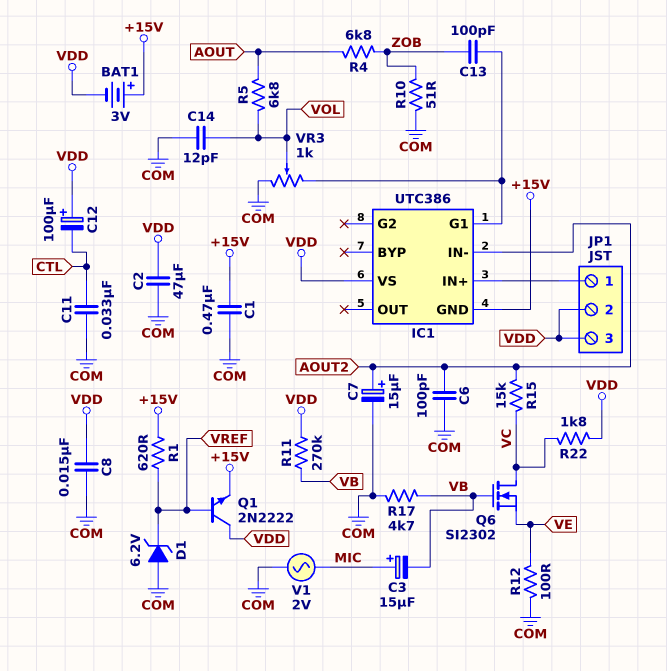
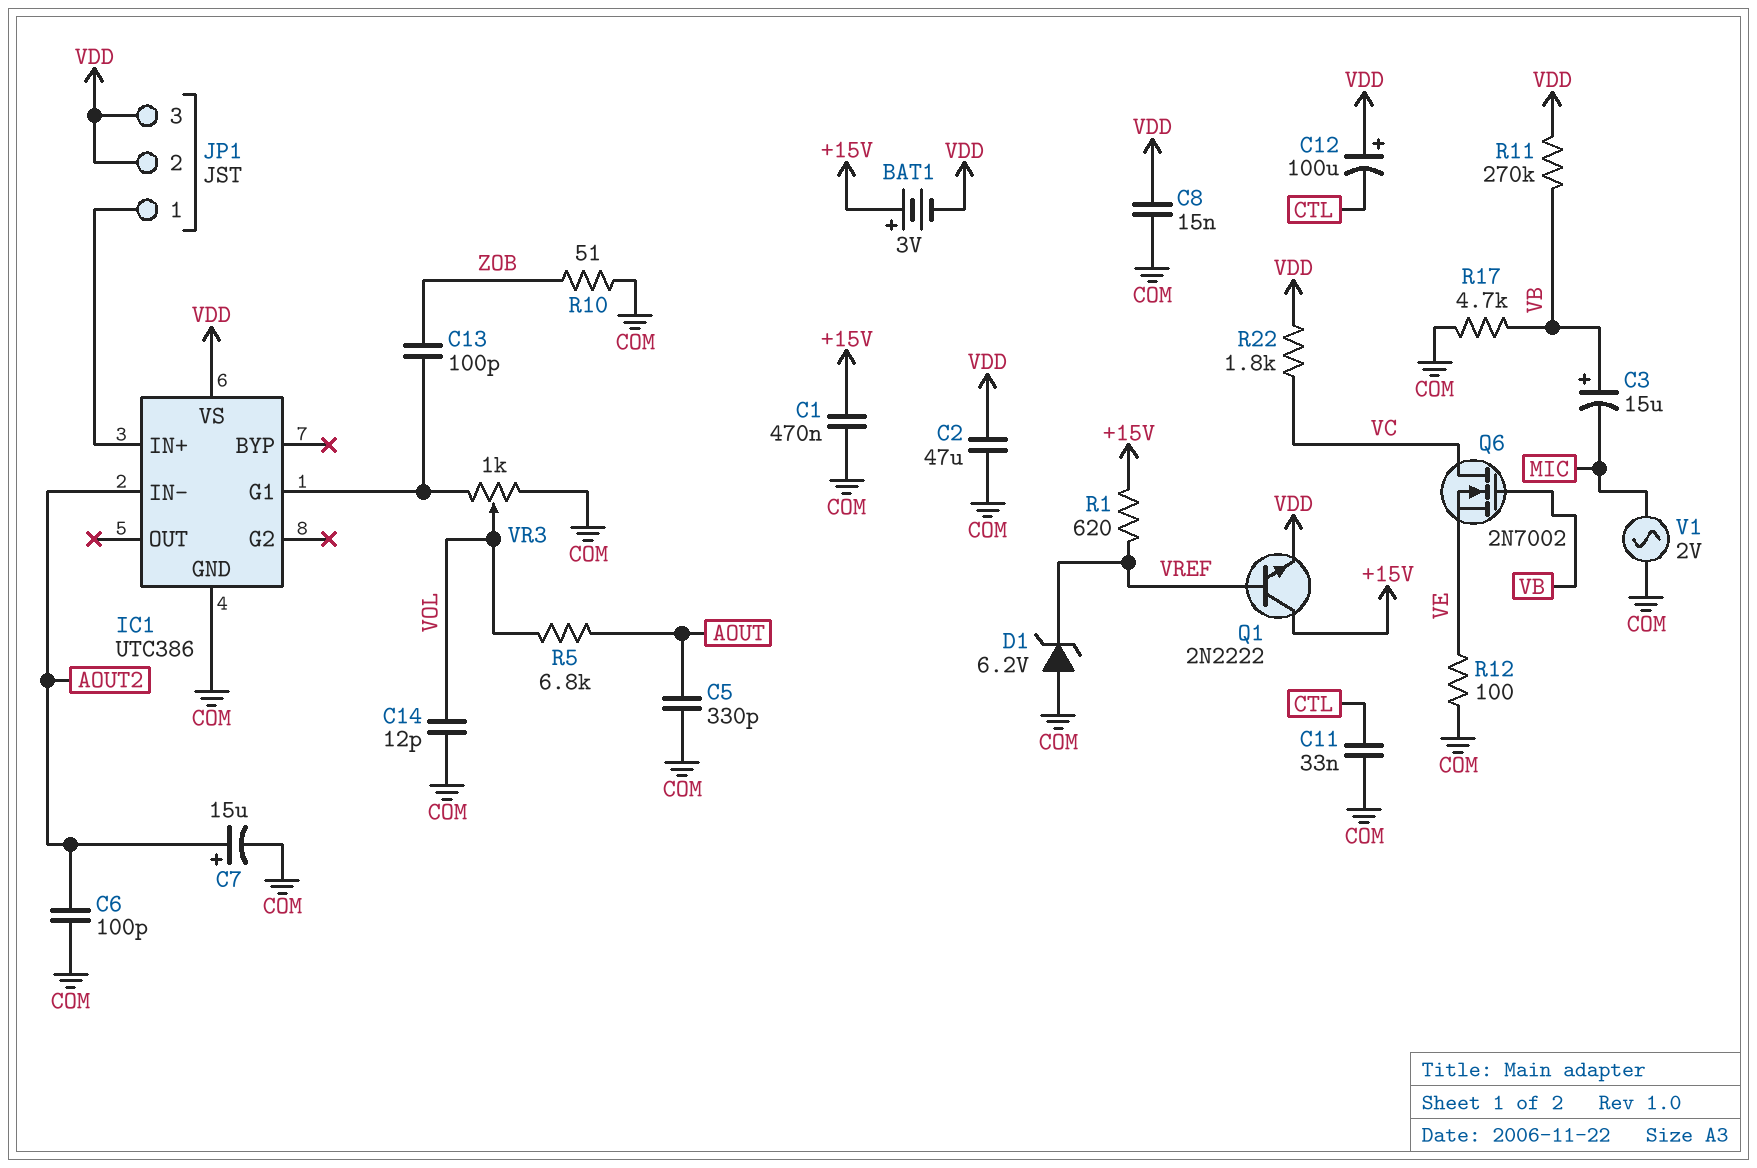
C3: 15uF (plus MIC, minus VB) -> 15uF (plus VB, minus MIC)
C5: none -> 330pF (AOUT, COM)
IC1 pin GND: +15V -> COM
Q1: NPN 2N2222 (B VREF, C VDD, E +15V) -> NPN 2N2222 (B VREF, C +15V, E VDD)
Q6: NMOS SI2302 (G VB, D VC, S VE) -> NMOS 2N7002 (G VB, D VC, S VE)
R4: 6.8k (AOUT, ZOB) -> none
R15: 15k (AOUT2, VC) -> none

